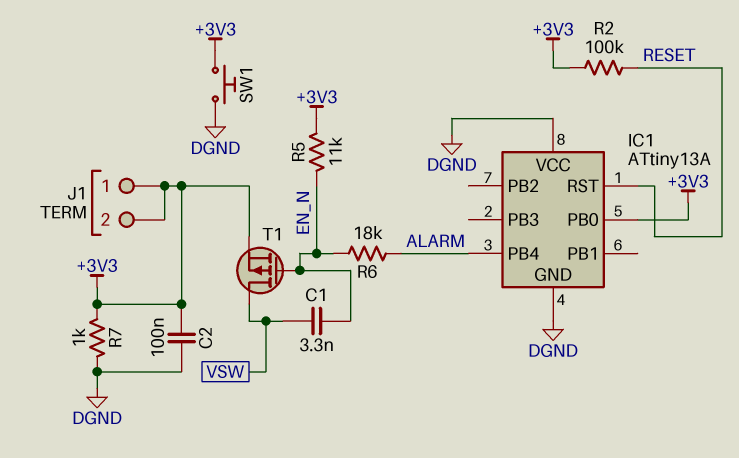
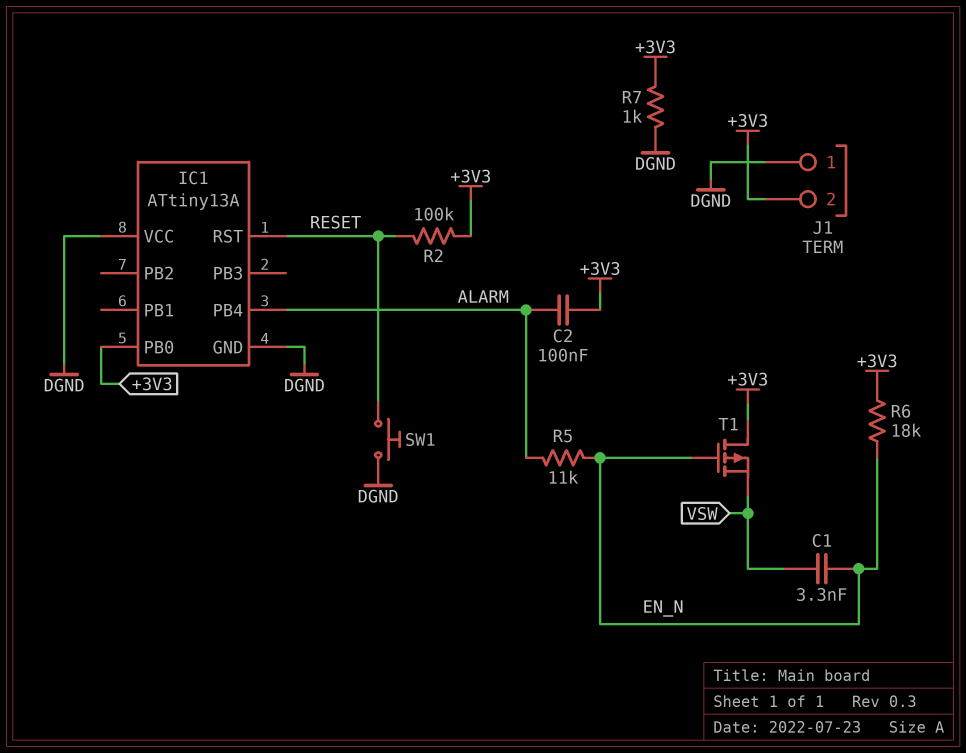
C2: 100nF (+3V3, DGND) -> 100nF (+3V3, ALARM)
J1 pin 1: +3V3 -> DGND
R5: 11k (+3V3, EN_N) -> 11k (ALARM, EN_N)
R6: 18k (ALARM, EN_N) -> 18k (+3V3, EN_N)
SW1: button (+3V3, DGND) -> button (DGND, RESET)
T1: PMOS (G EN_N, D VSW, S +3V3) -> PMOS (G EN_N, D +3V3, S VSW)

